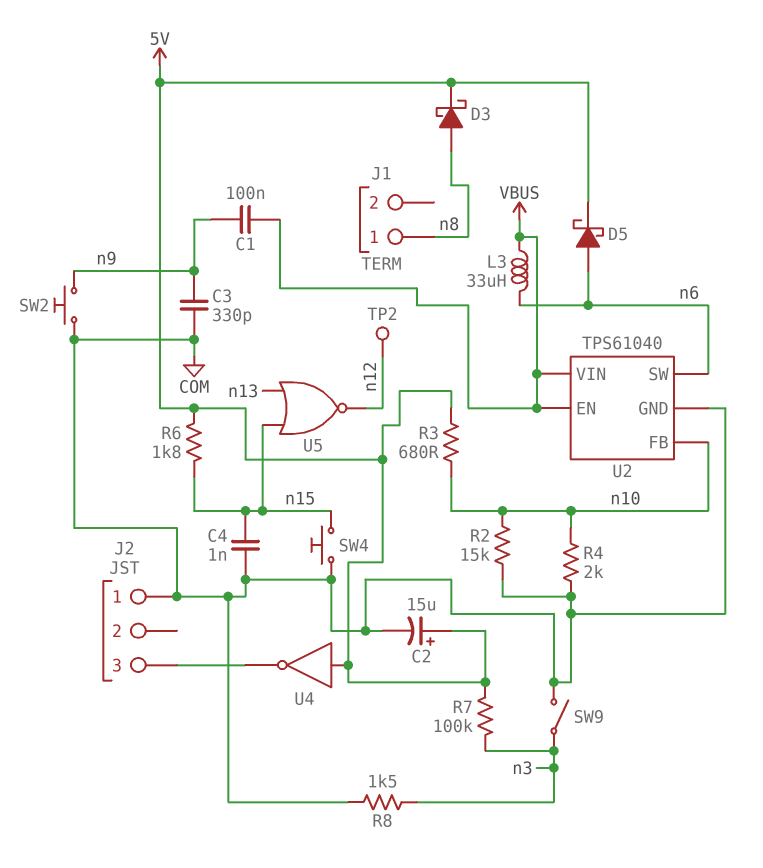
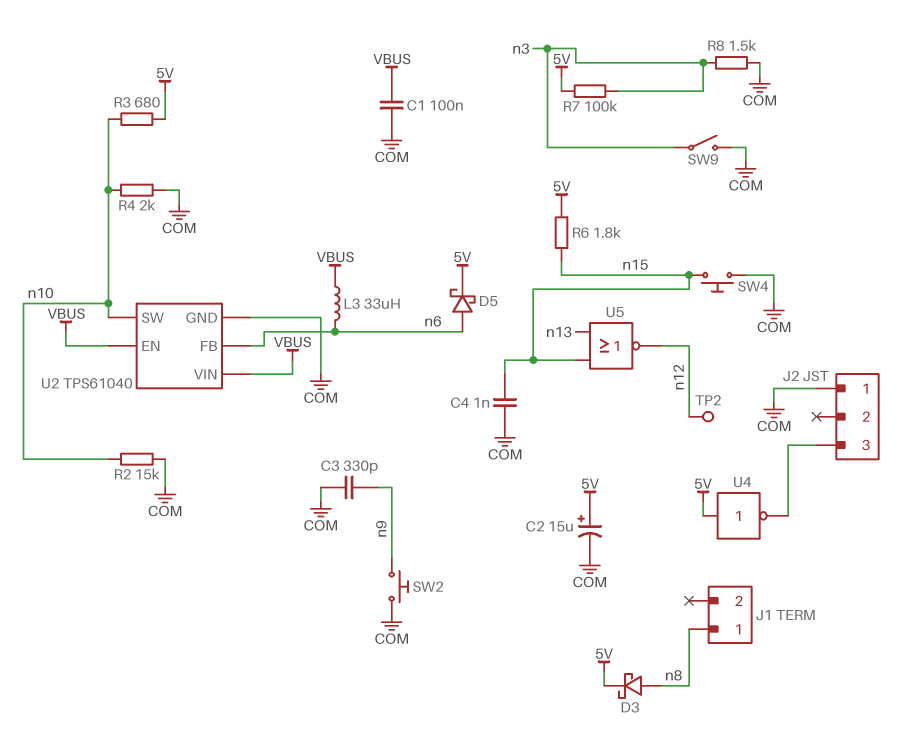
C1: 100nF (VBUS, n9) -> 100nF (COM, VBUS)
U2 pin FB: n10 -> n6
U2 pin SW: n6 -> n10

